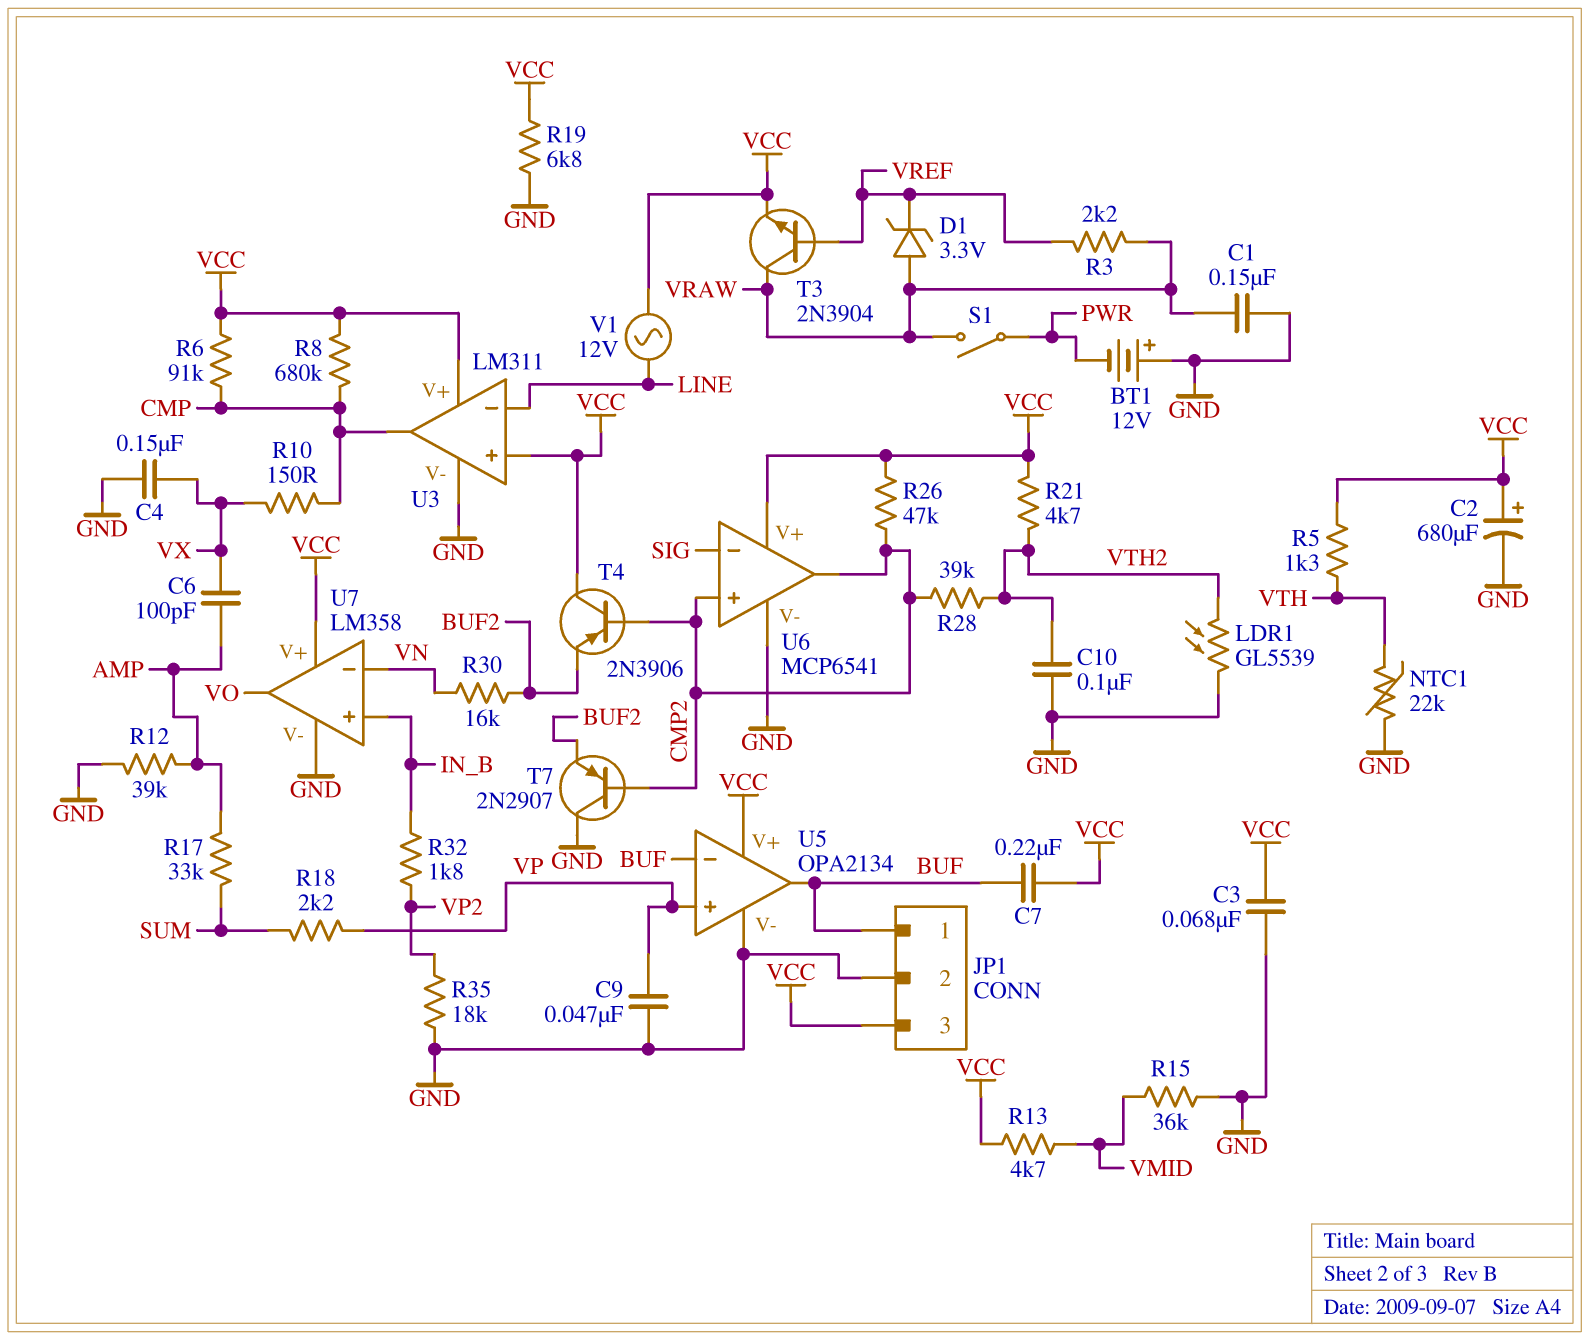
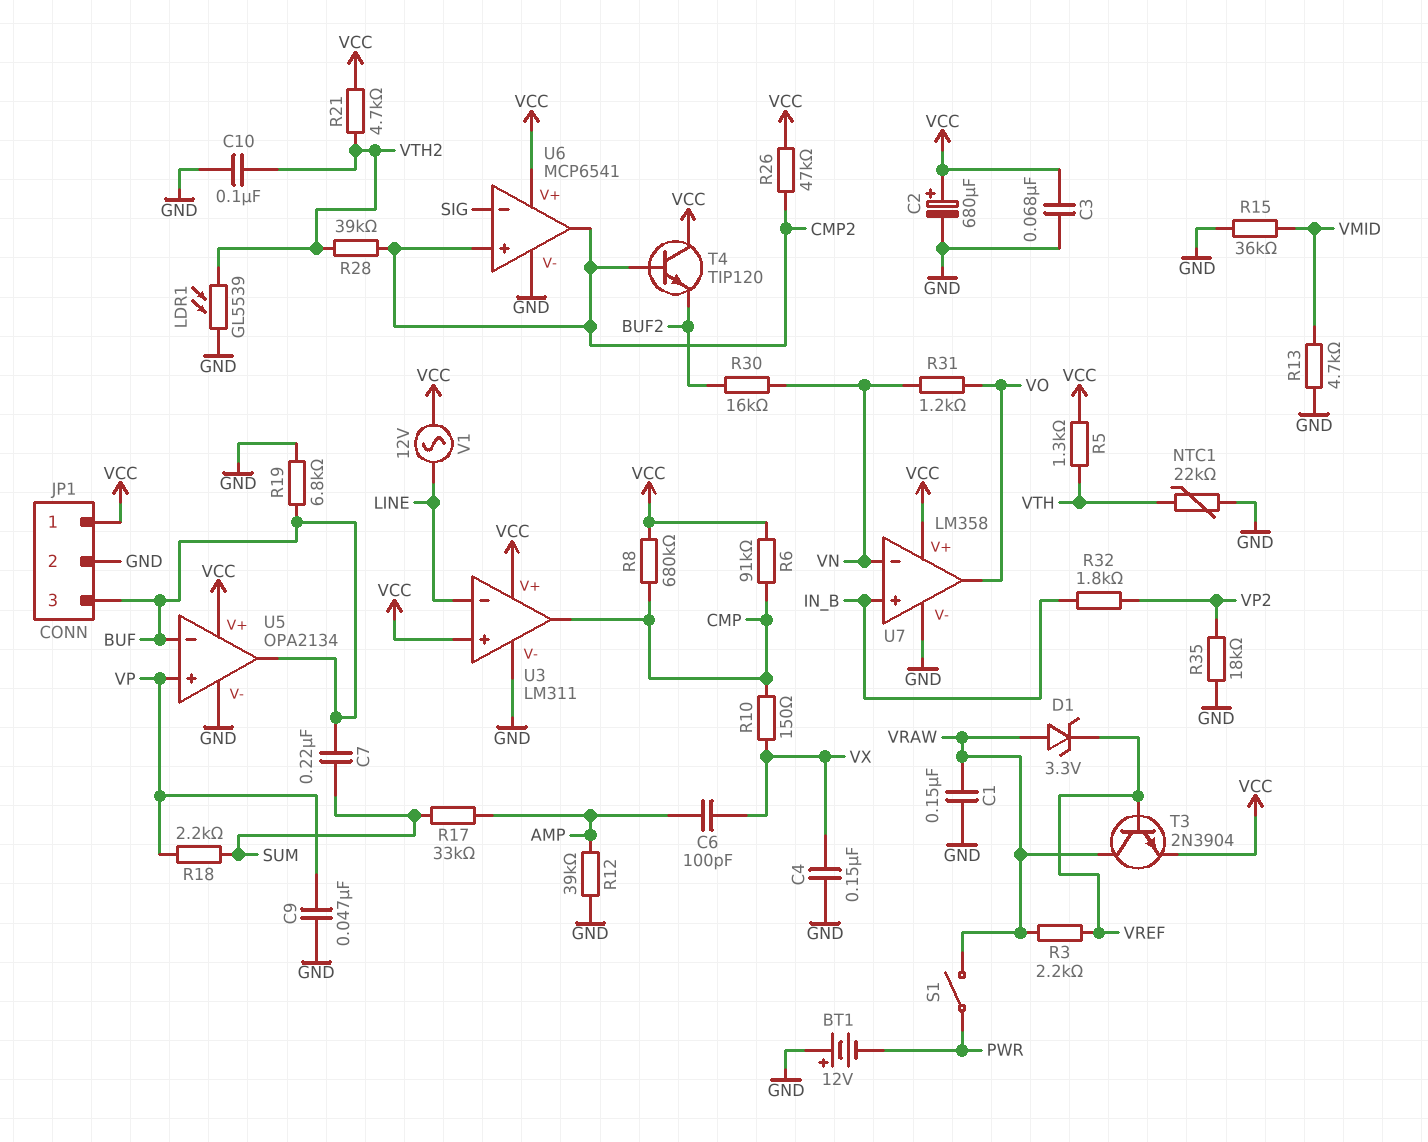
C7: 220nF (BUF, VCC) -> 220nF (BUF, SUM)
JP1 pin 1: BUF -> VCC
JP1 pin 3: VCC -> BUF
R13: 4.7k (VCC, VMID) -> 4.7k (GND, VMID)
R19: 6.8k (GND, VCC) -> 6.8k (BUF, GND)
R31: none -> 1.2k (VN, VO)
T4: PNP 2N3906 (B CMP2, C VCC, E BUF2) -> NPN TIP120 (B CMP2, C VCC, E BUF2)
T7: PNP 2N2907 (B CMP2, C GND, E BUF2) -> none

